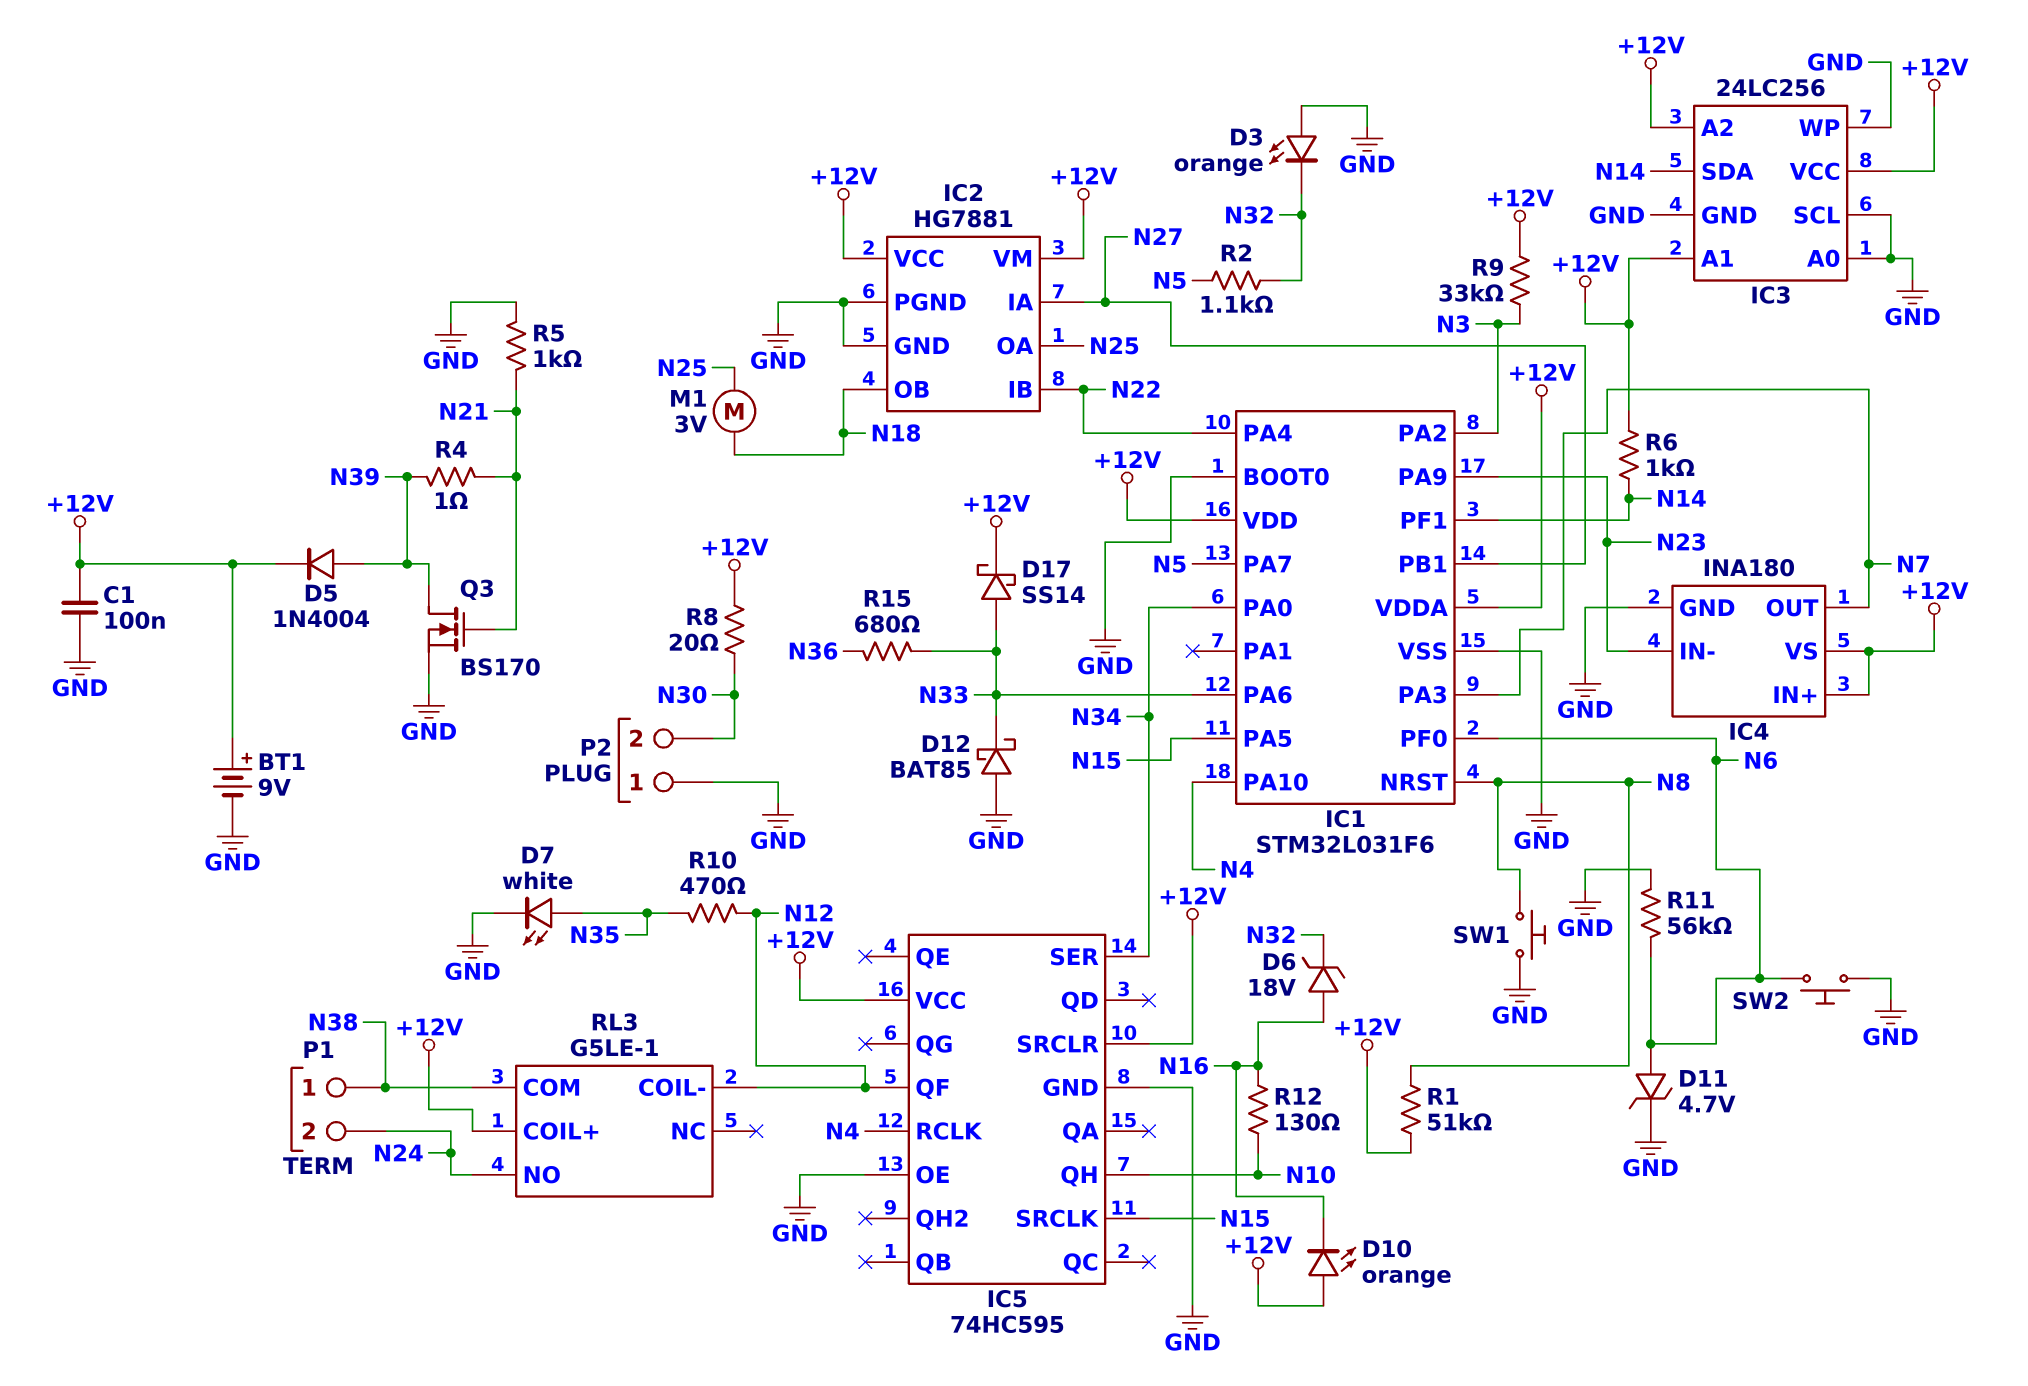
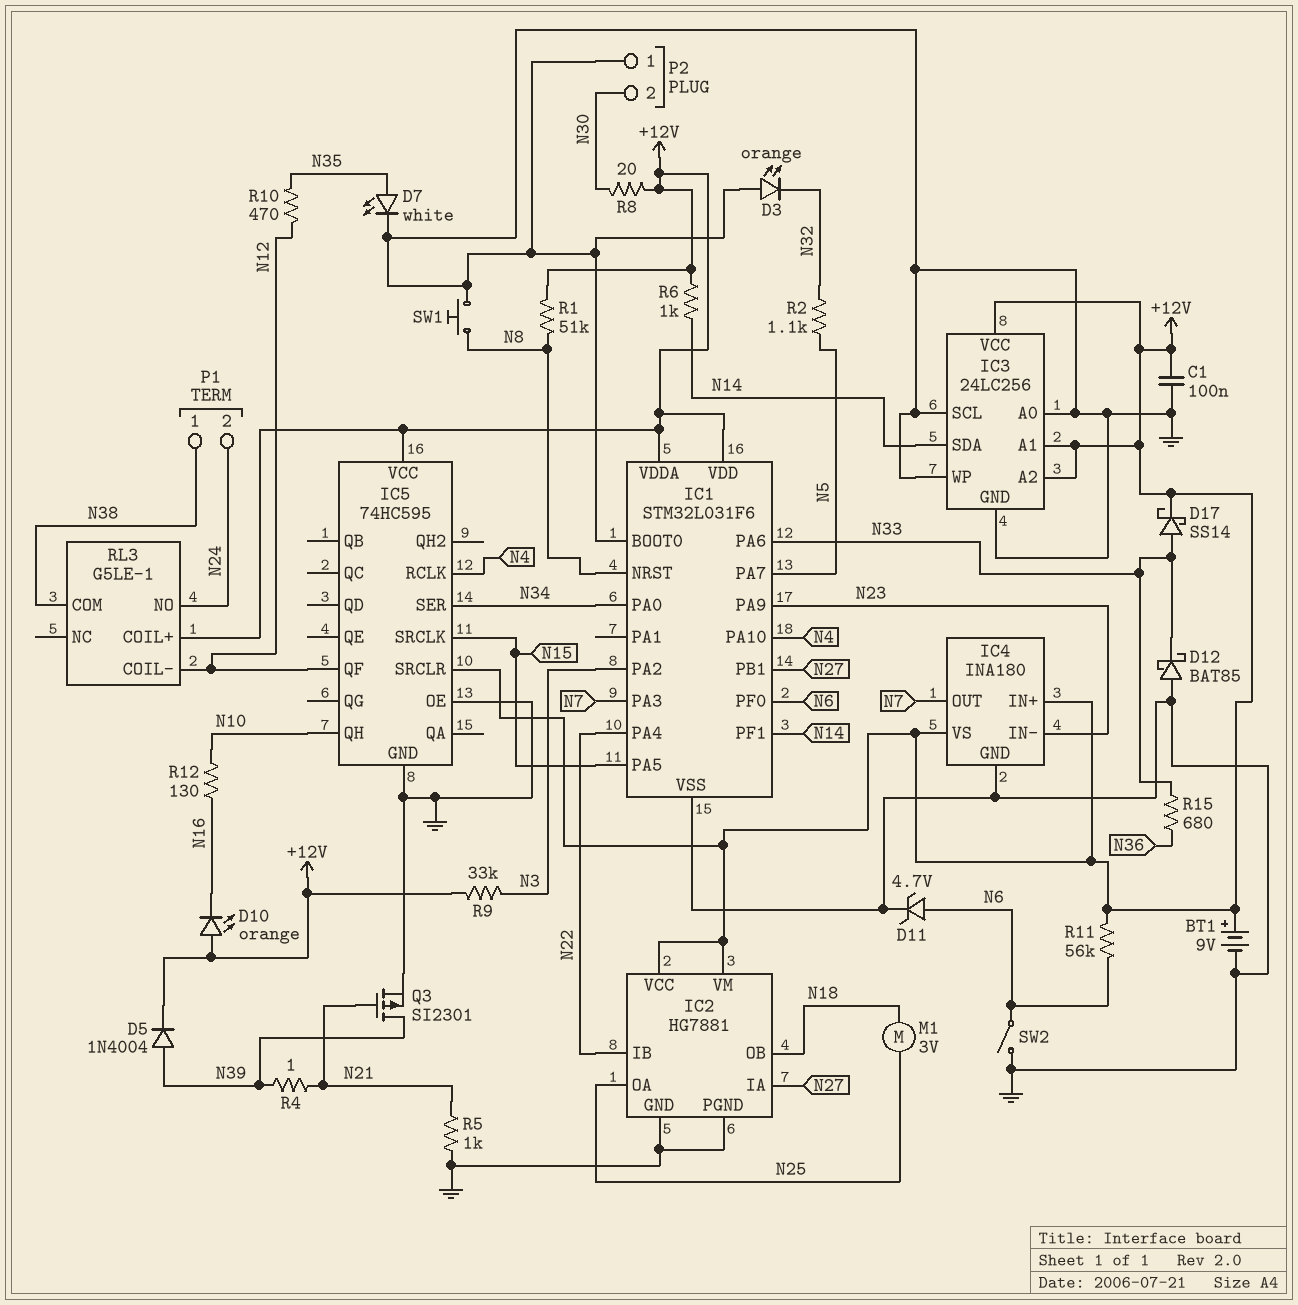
D6: zener 18V (A N16, K N32) -> none
Q3: NMOS BS170 (G N21, D N39, S GND) -> PMOS SI2301 (G N21, D N39, S GND)
R11: 56k (GND, N6) -> 56k (+12V, N6)
SW2: button (GND, N6) -> switch (GND, N6)

